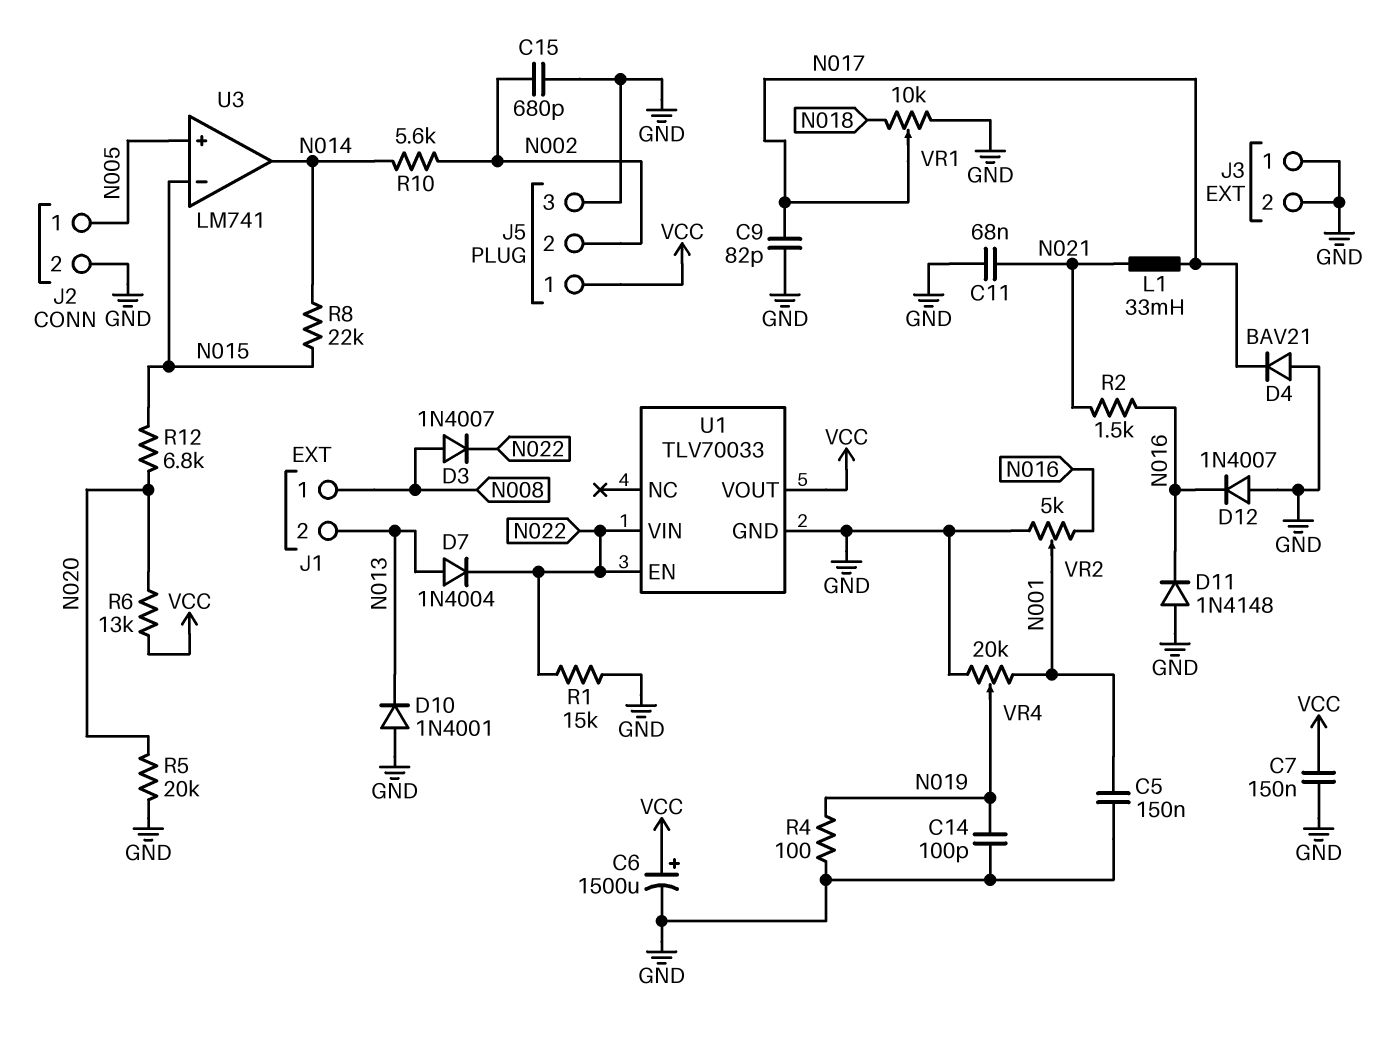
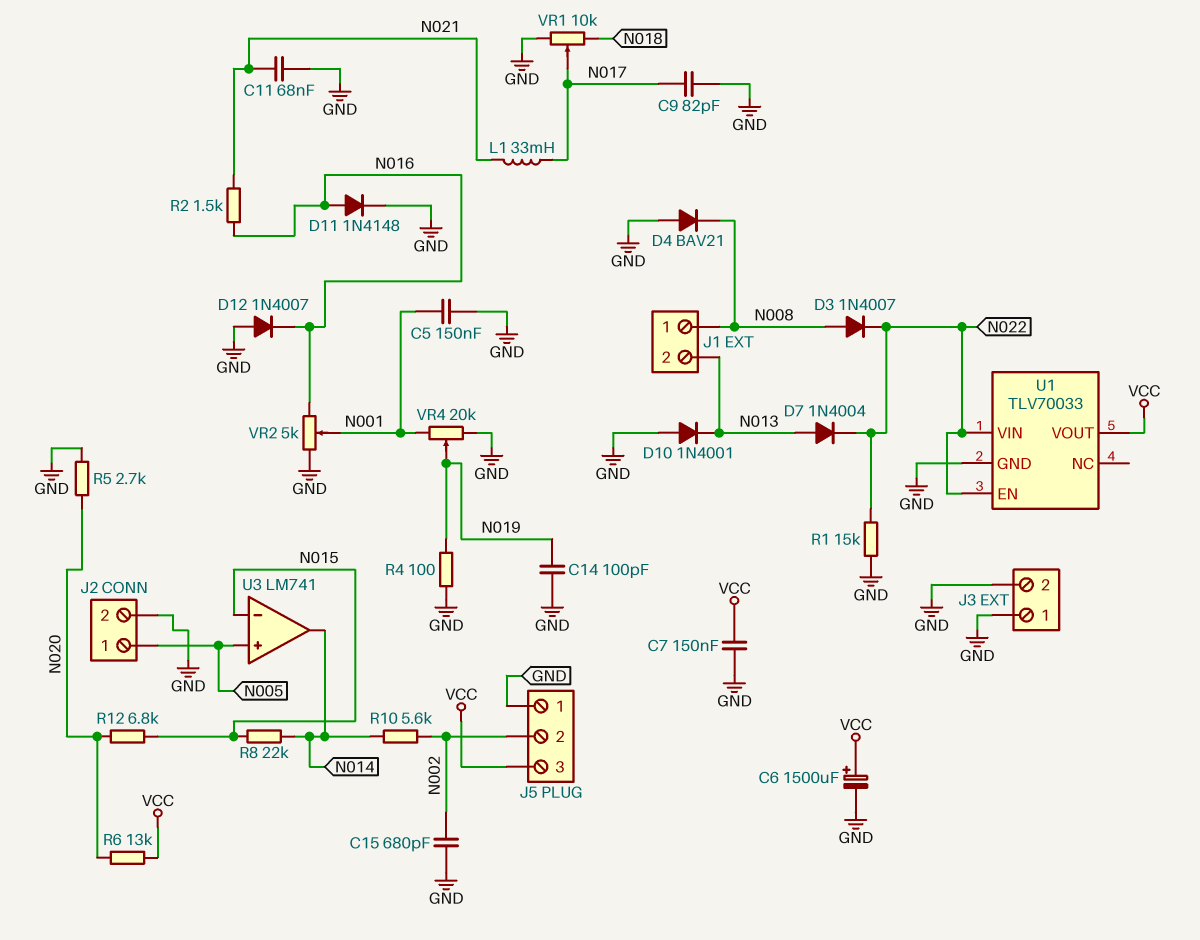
D4: diode BAV21 (A GND, K N017) -> diode BAV21 (A GND, K N008)
D11: diode 1N4148 (A GND, K N016) -> diode 1N4148 (A N016, K GND)
J5 pin 1: VCC -> GND
J5 pin 3: GND -> VCC
R5: 20k (GND, N020) -> 2.7k (GND, N020)

